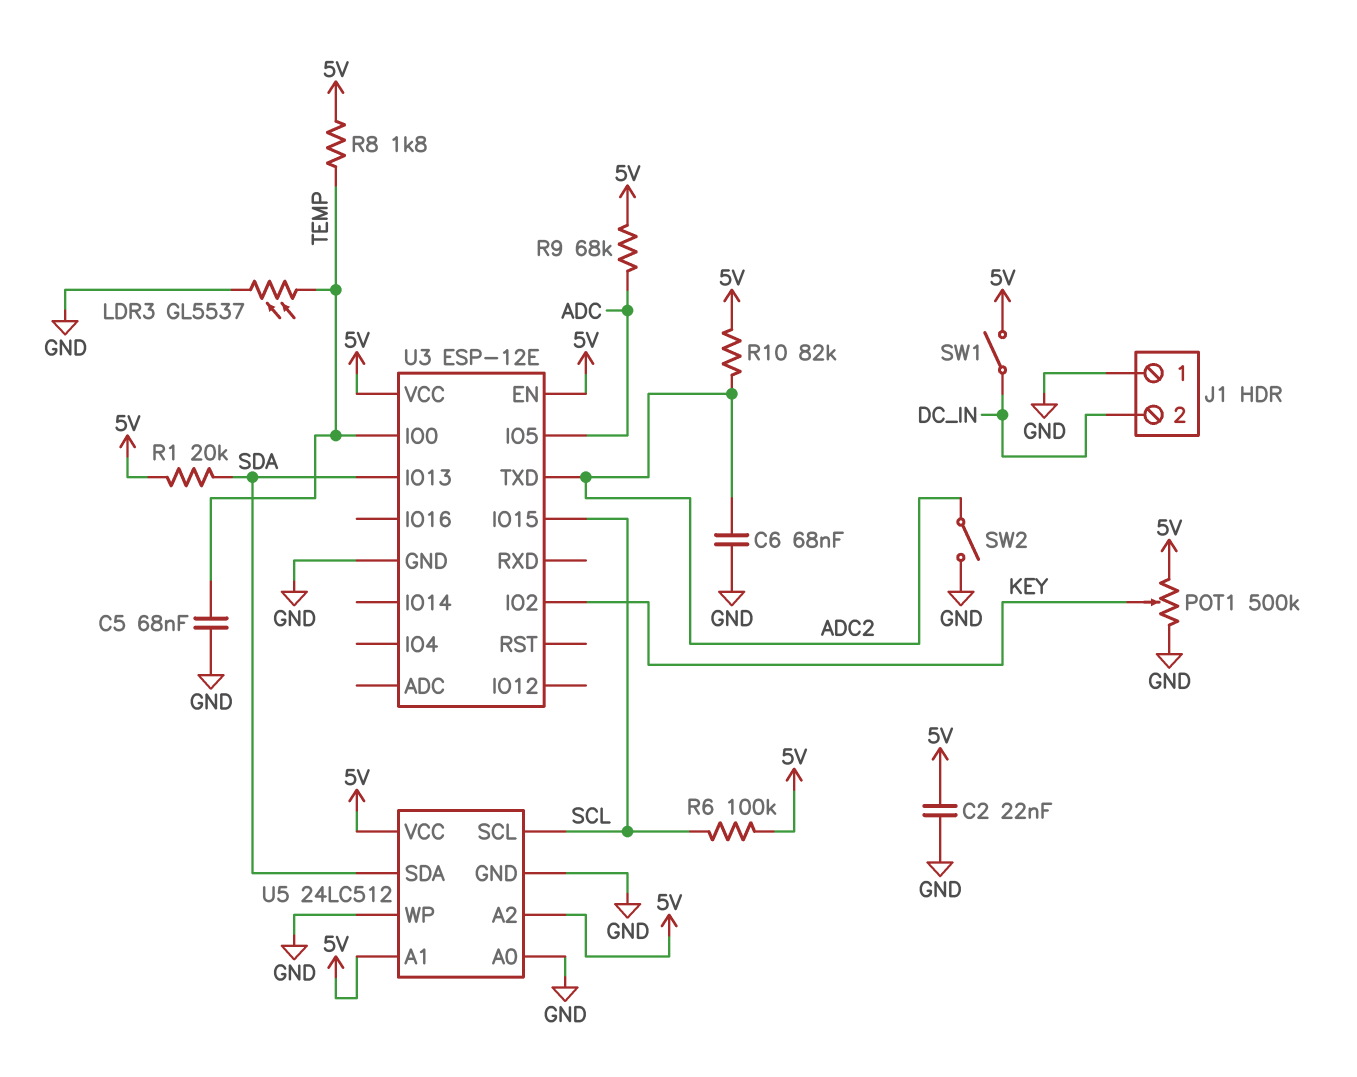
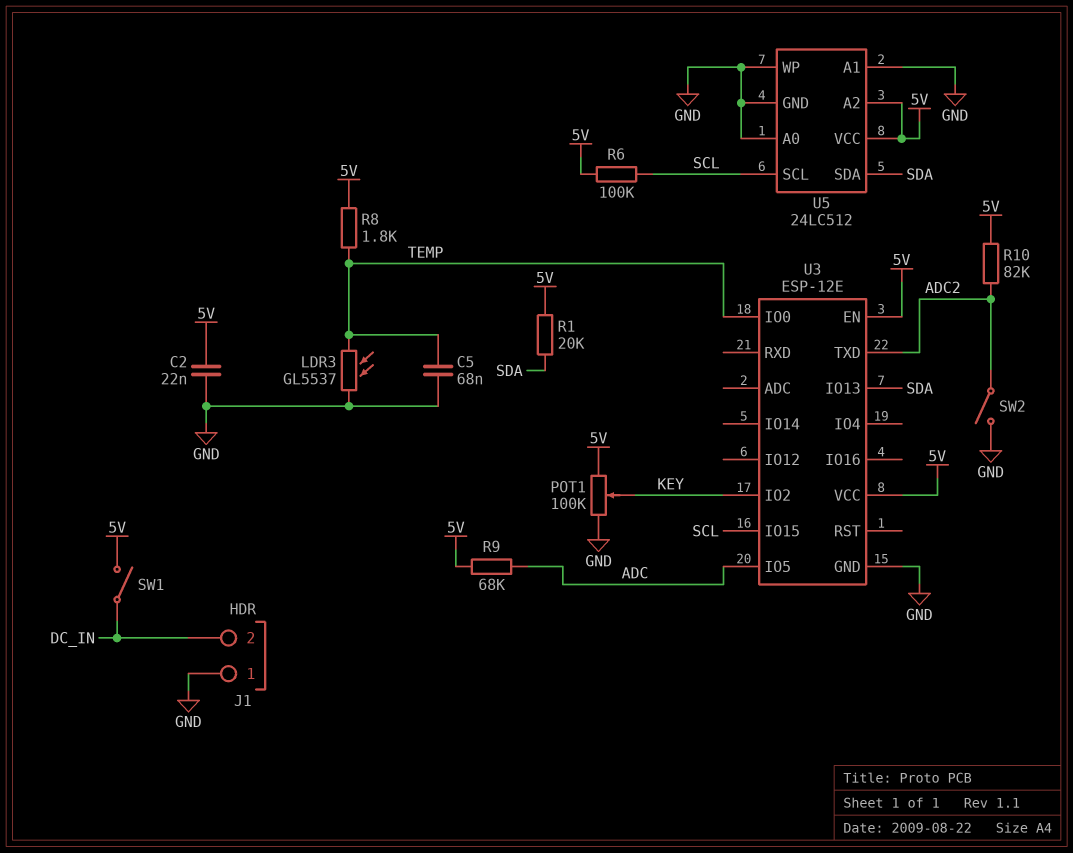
C6: 68nF (ADC2, GND) -> none
POT1: 500k (5V, GND, wiper KEY) -> 100k (5V, GND, wiper KEY)
U5 pin A1: 5V -> GND

